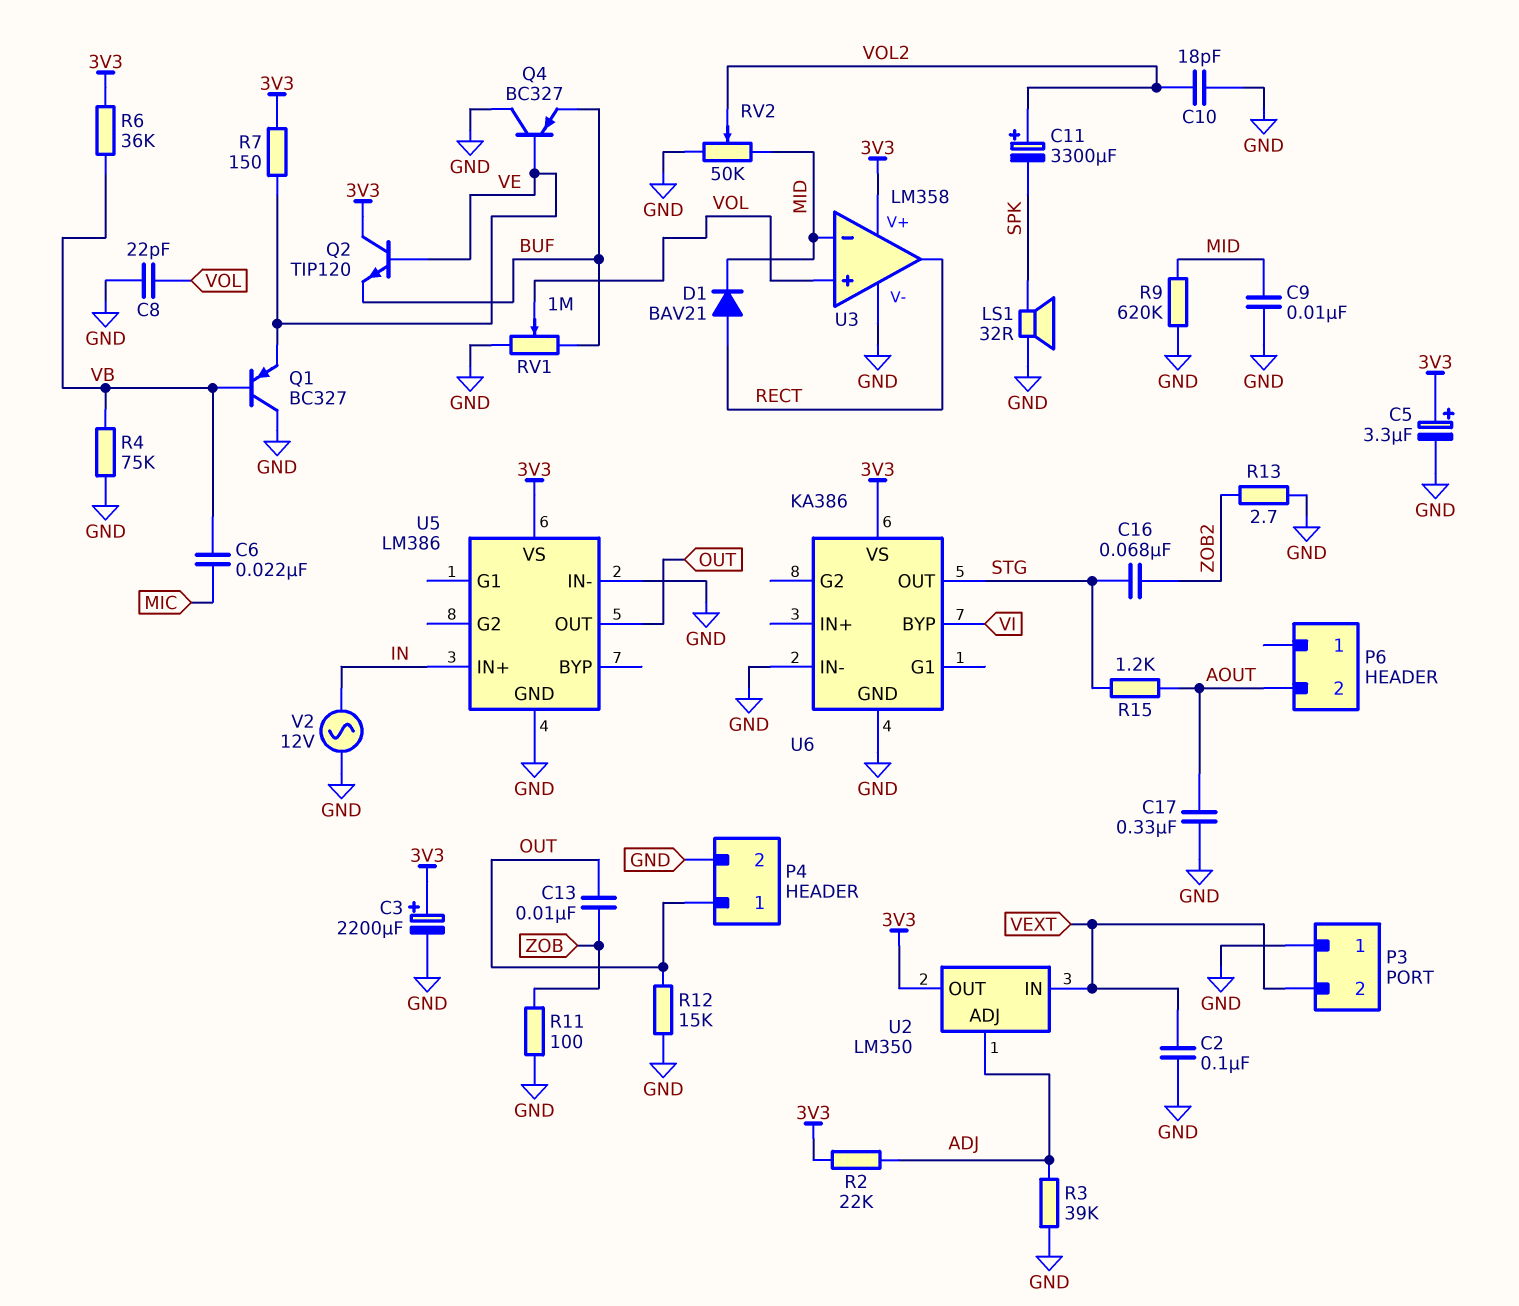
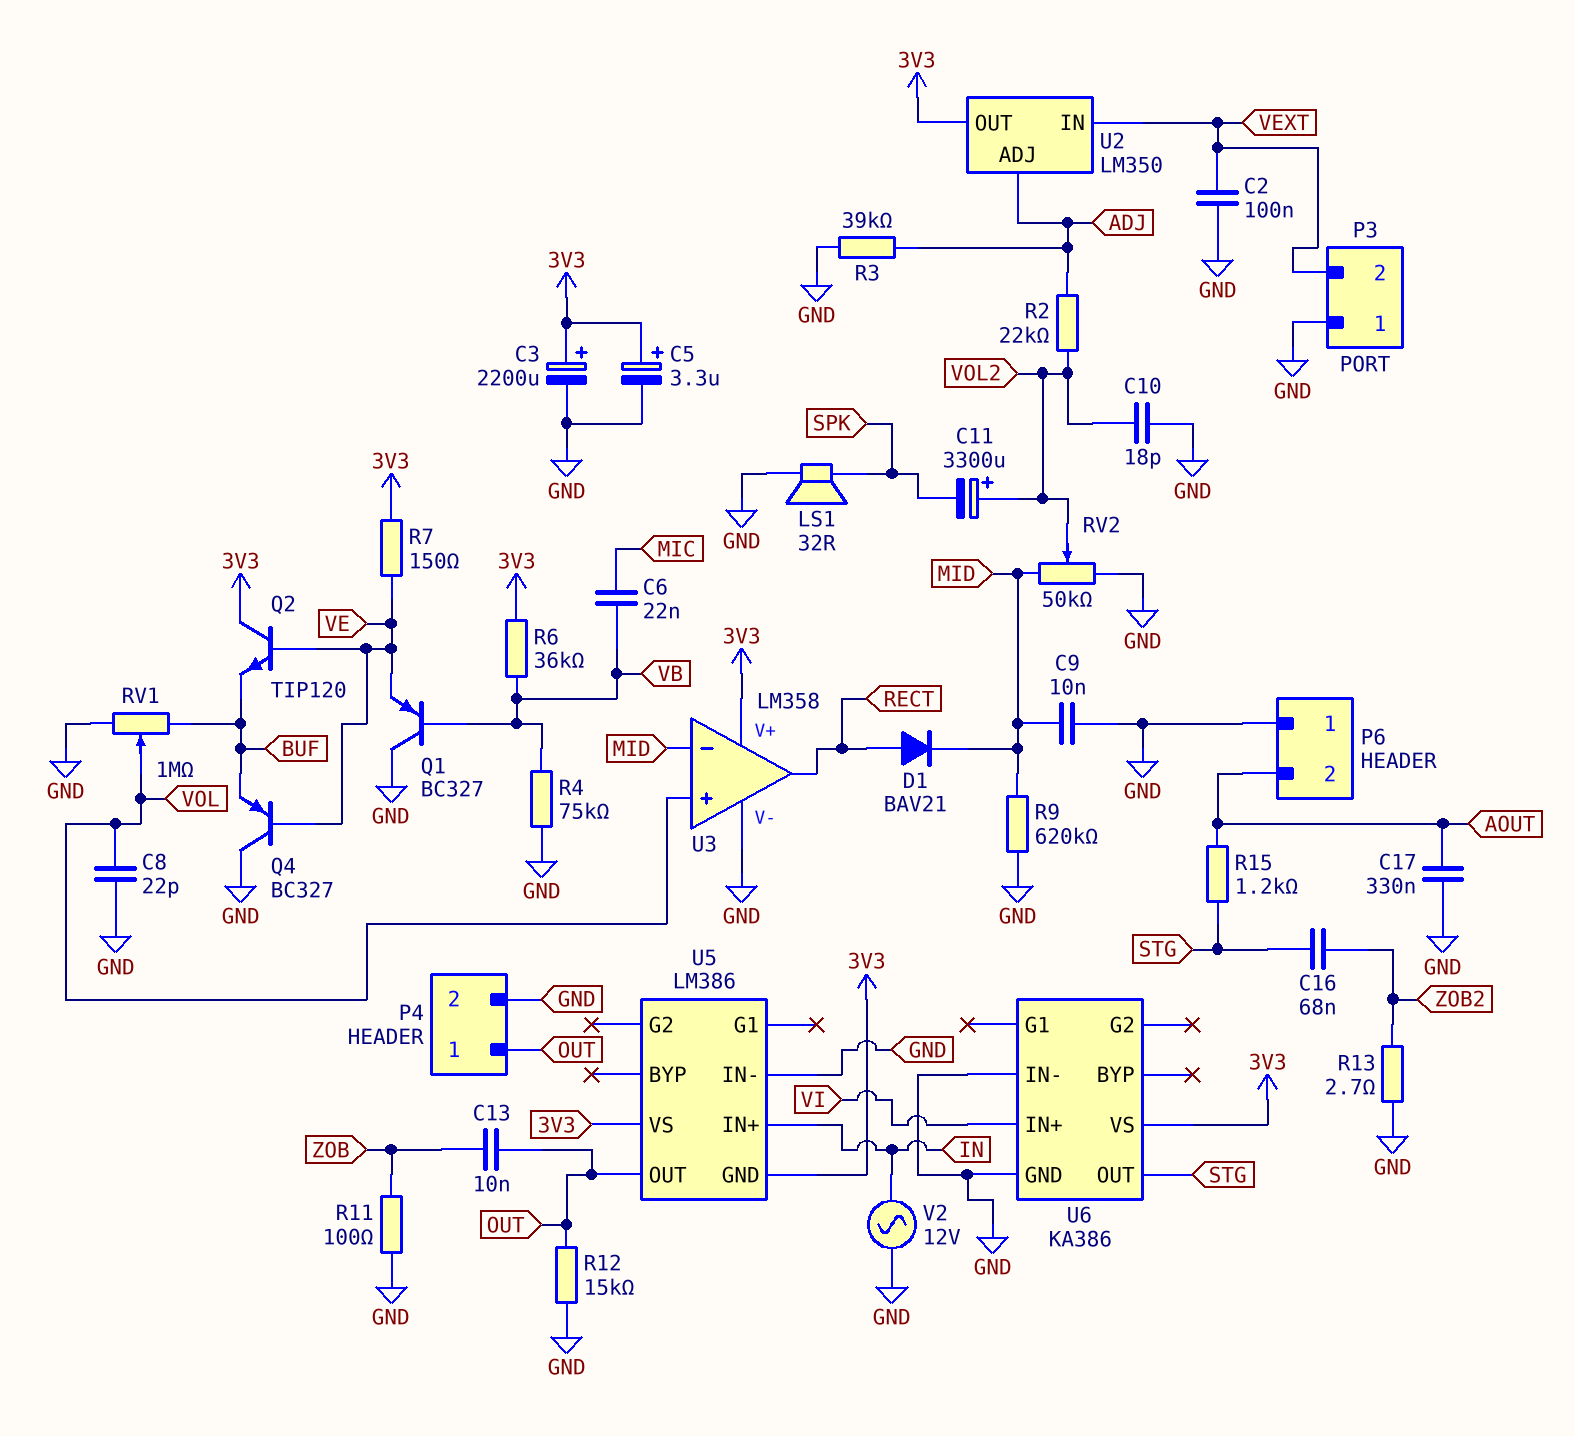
P6 pin 1: none -> GND
R2: 22k (3V3, ADJ) -> 22k (ADJ, VOL2)
U5 pin GND: GND -> 3V3
U6 pin BYP: VI -> none
U6 pin IN+: none -> VI

